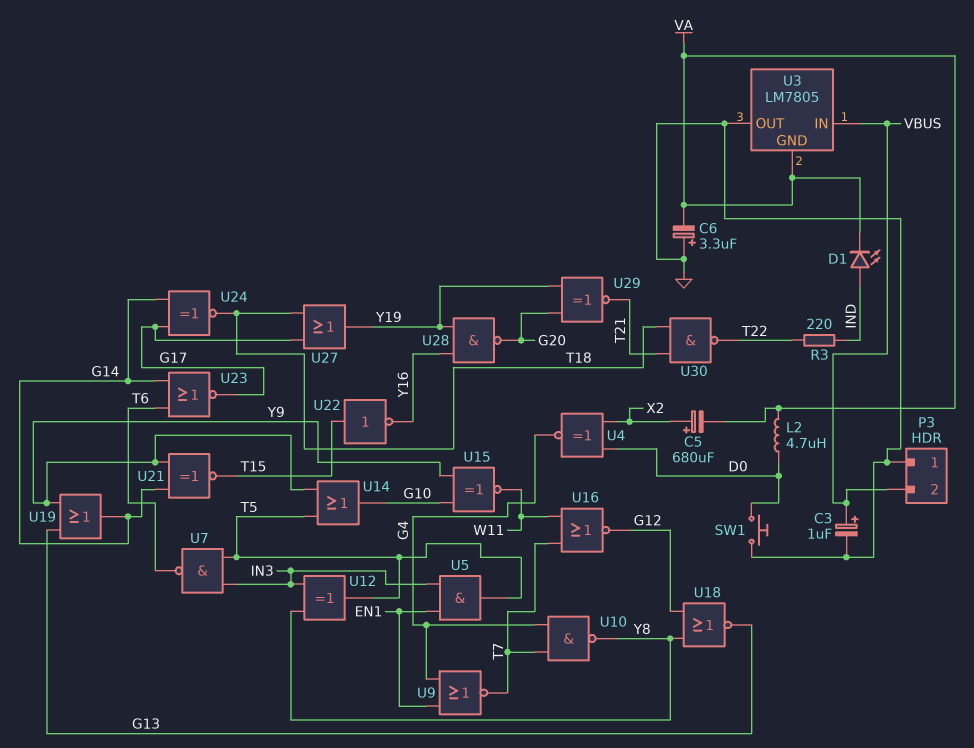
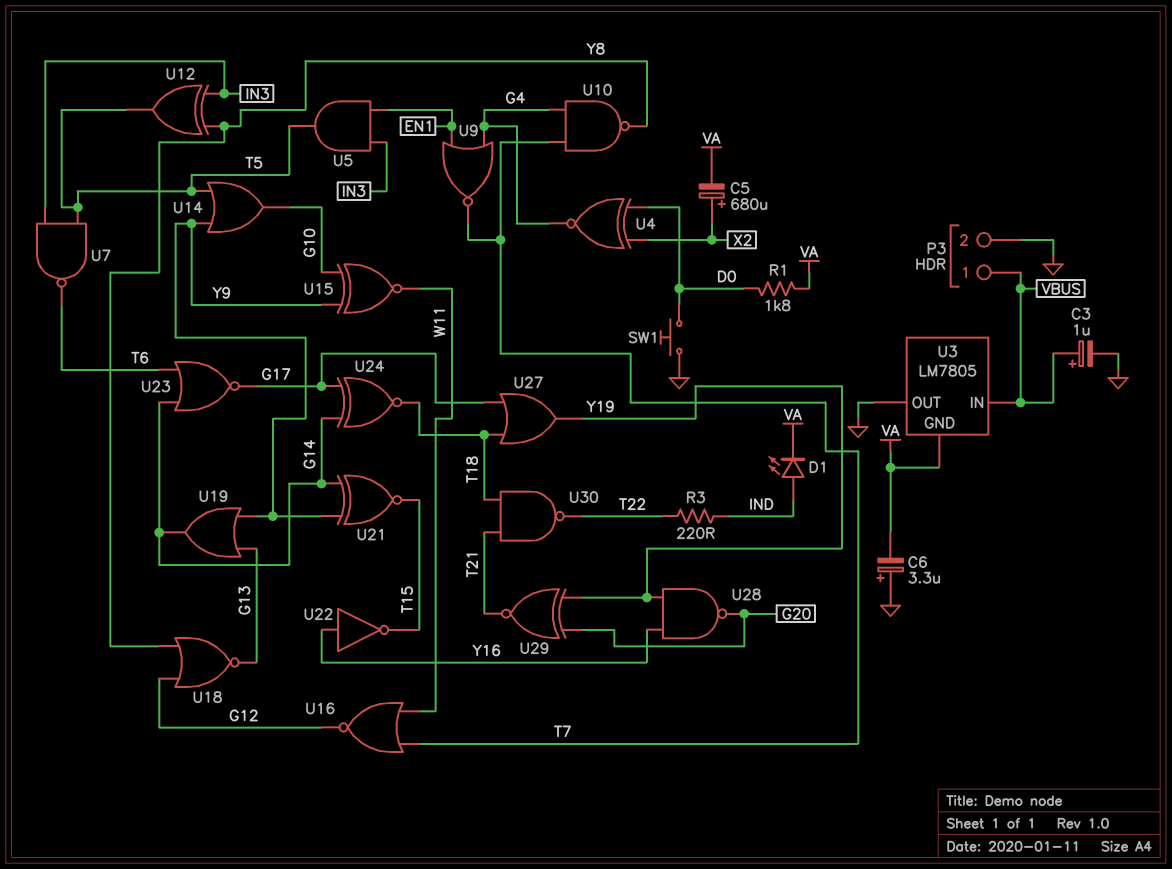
L2: 4.7uH (D0, VA) -> none
P3 pin 1: GND -> VBUS
P3 pin 2: VBUS -> GND
R1: none -> 1.8k (D0, VA)
U22: NOT (in T15, out Y16) -> NOT (in Y16, out T15)

